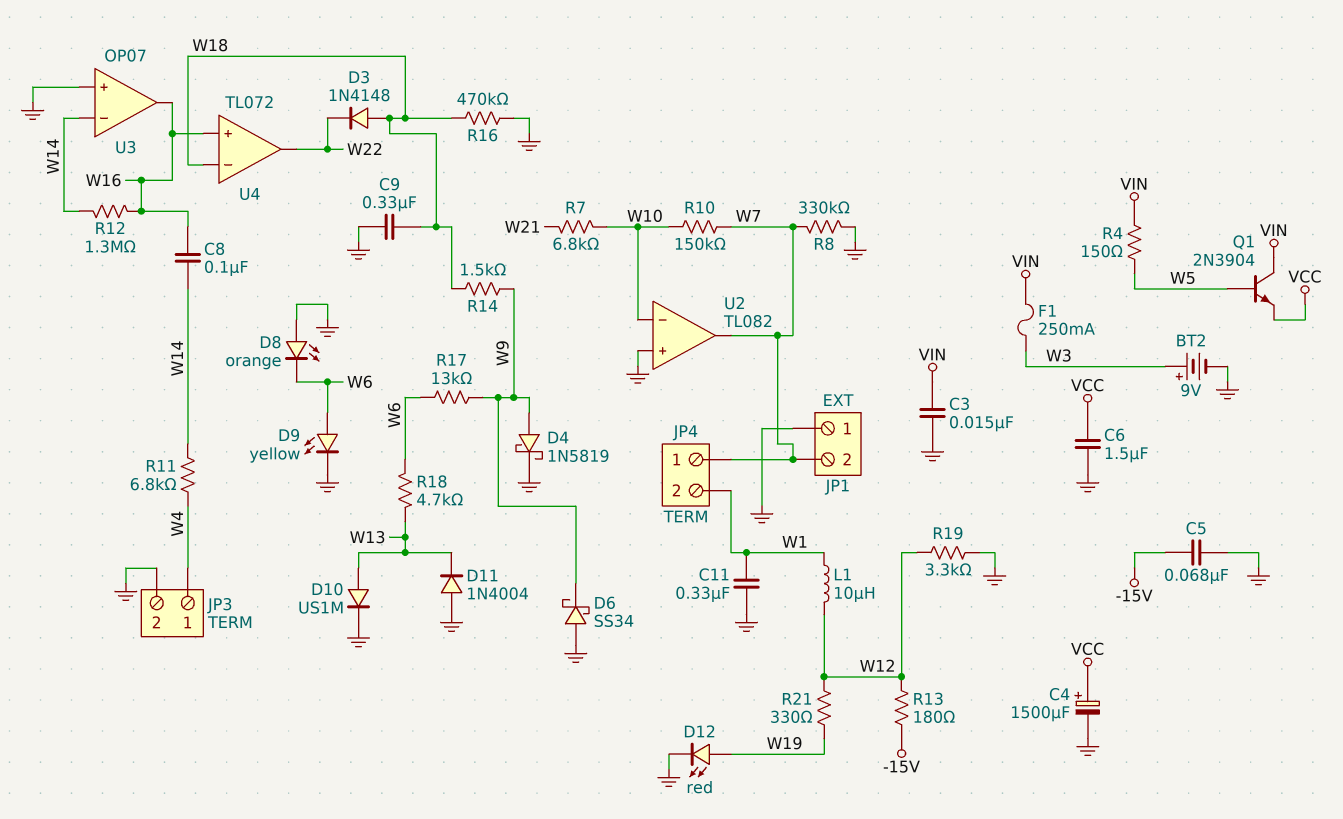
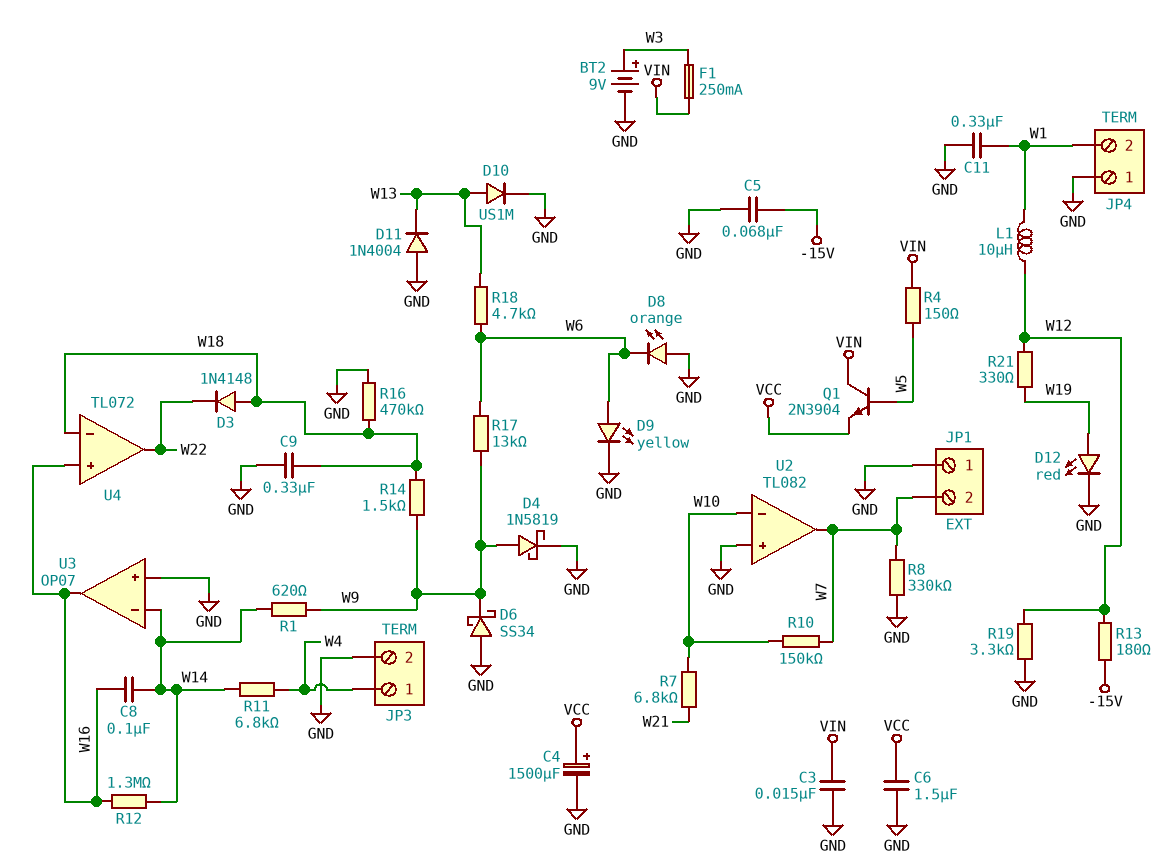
JP4 pin 1: W7 -> GND
R1: none -> 620 (W9, W14)

